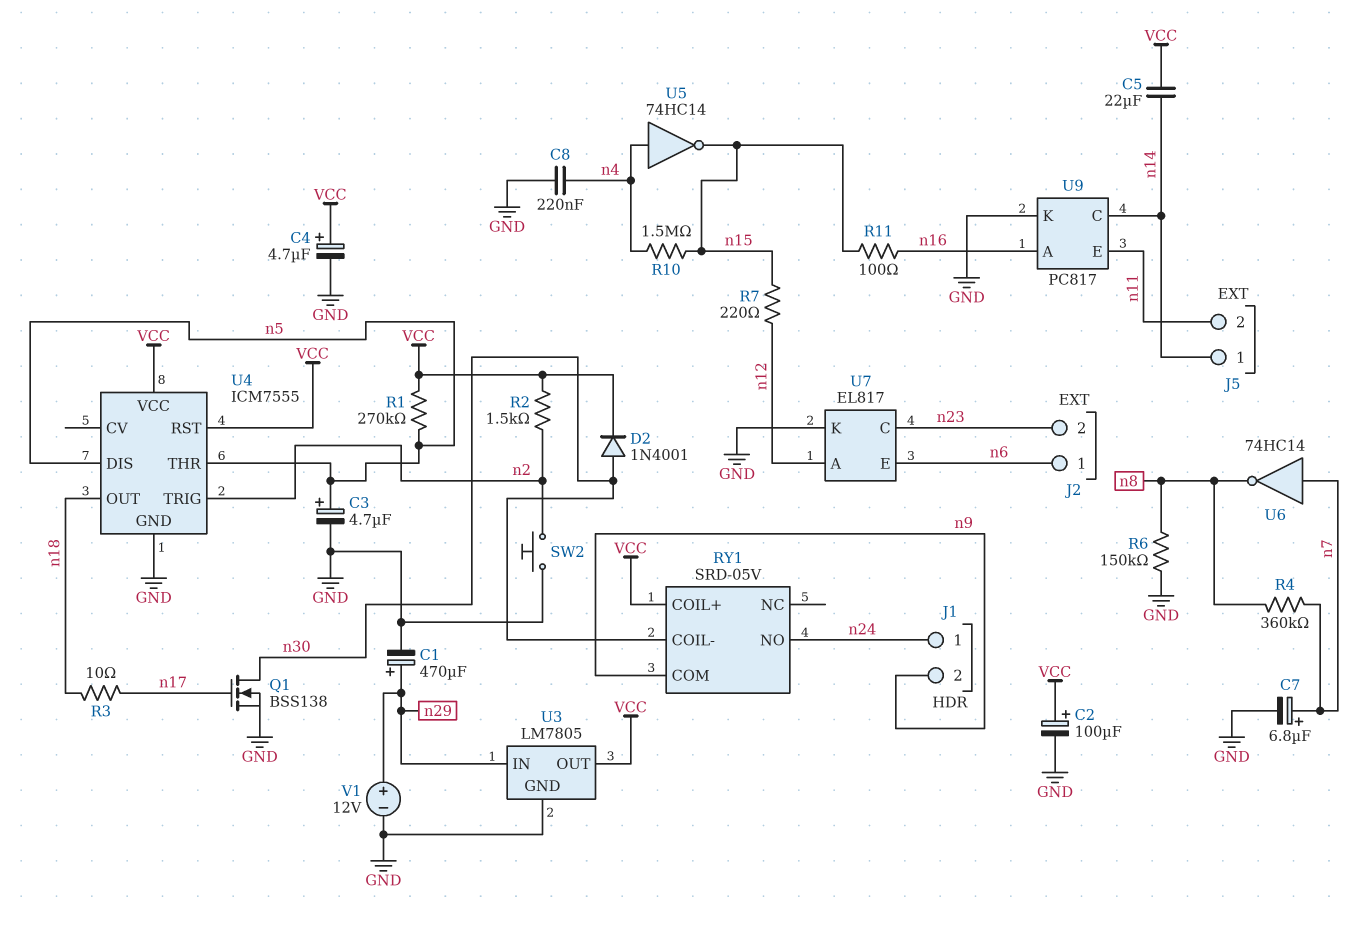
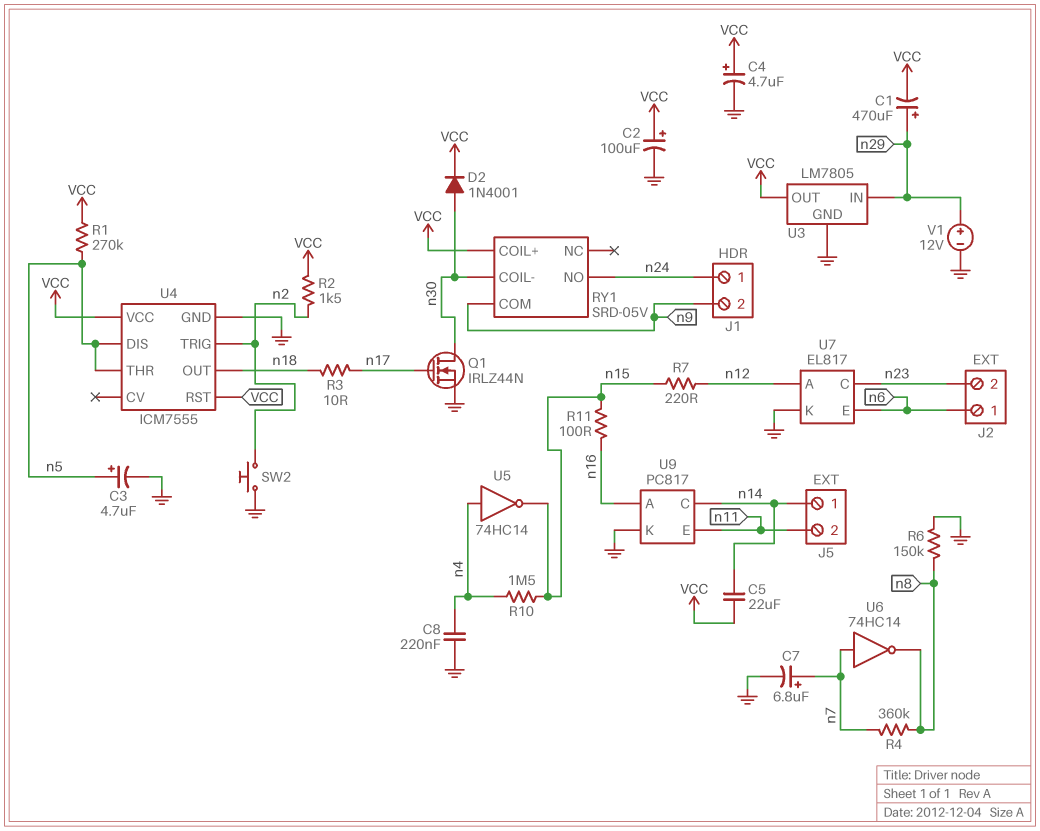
C1: 470uF (plus n29, minus GND) -> 470uF (plus n29, minus VCC)
Q1: NMOS BSS138 (G n17, D n30, S GND) -> NMOS IRLZ44N (G n17, D n30, S GND)

